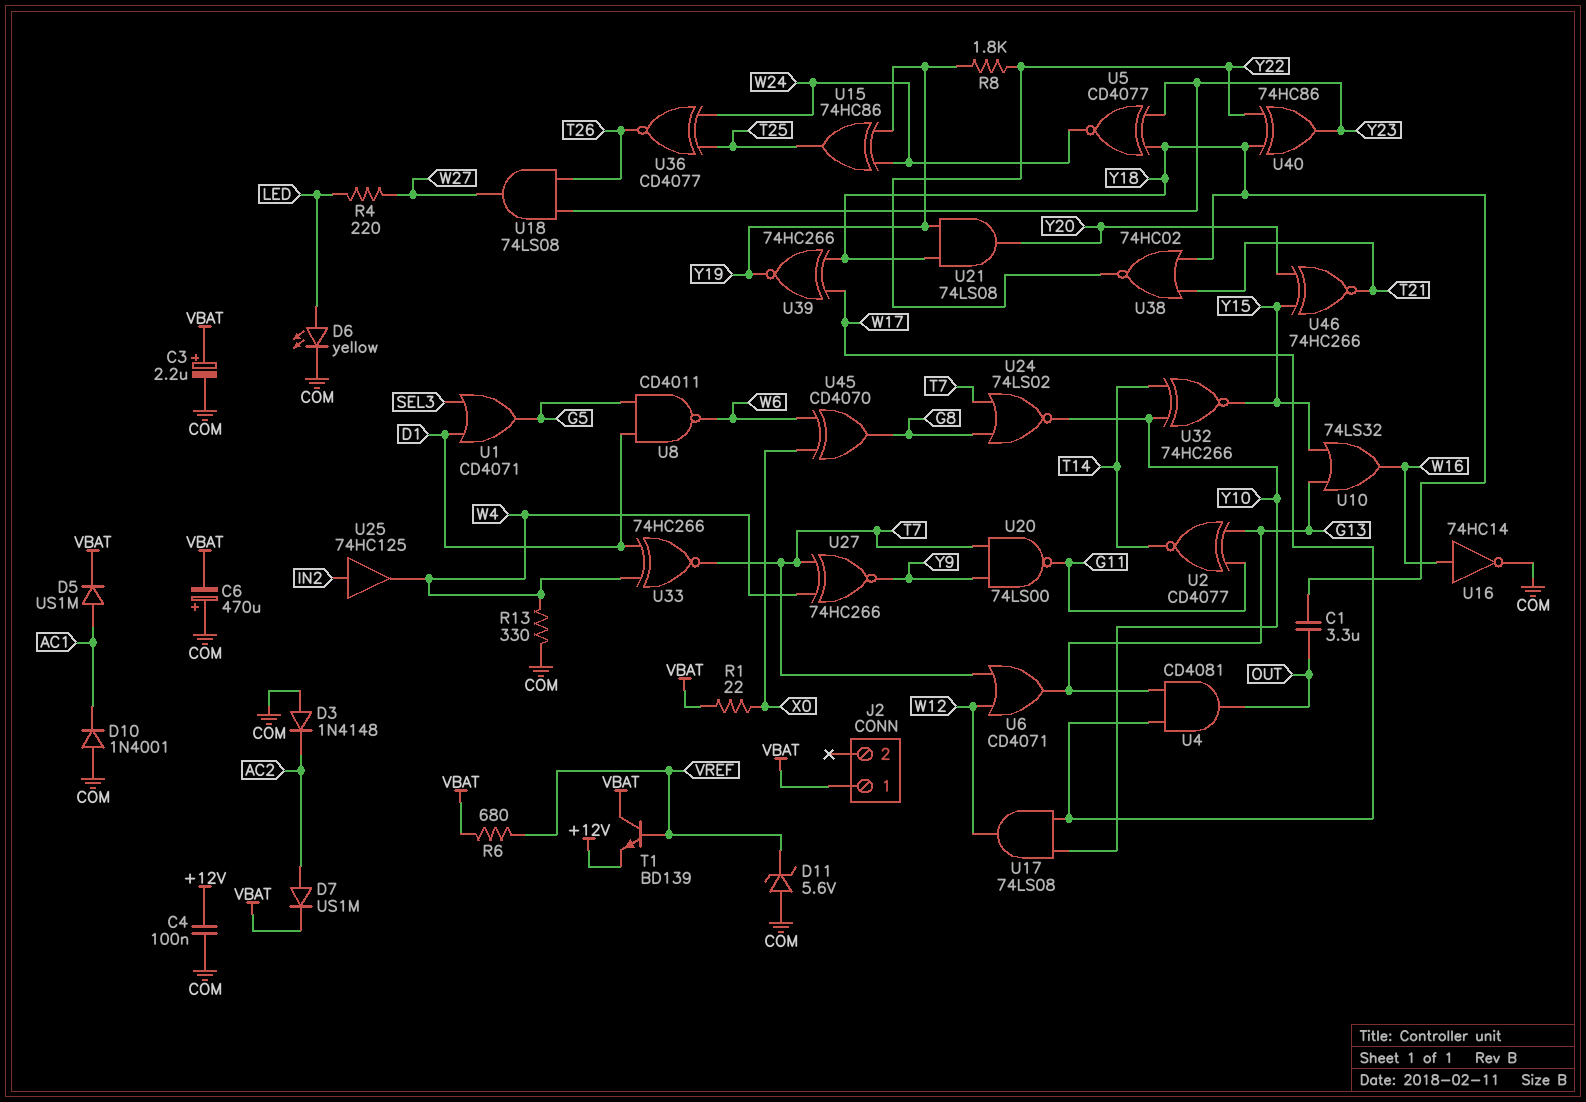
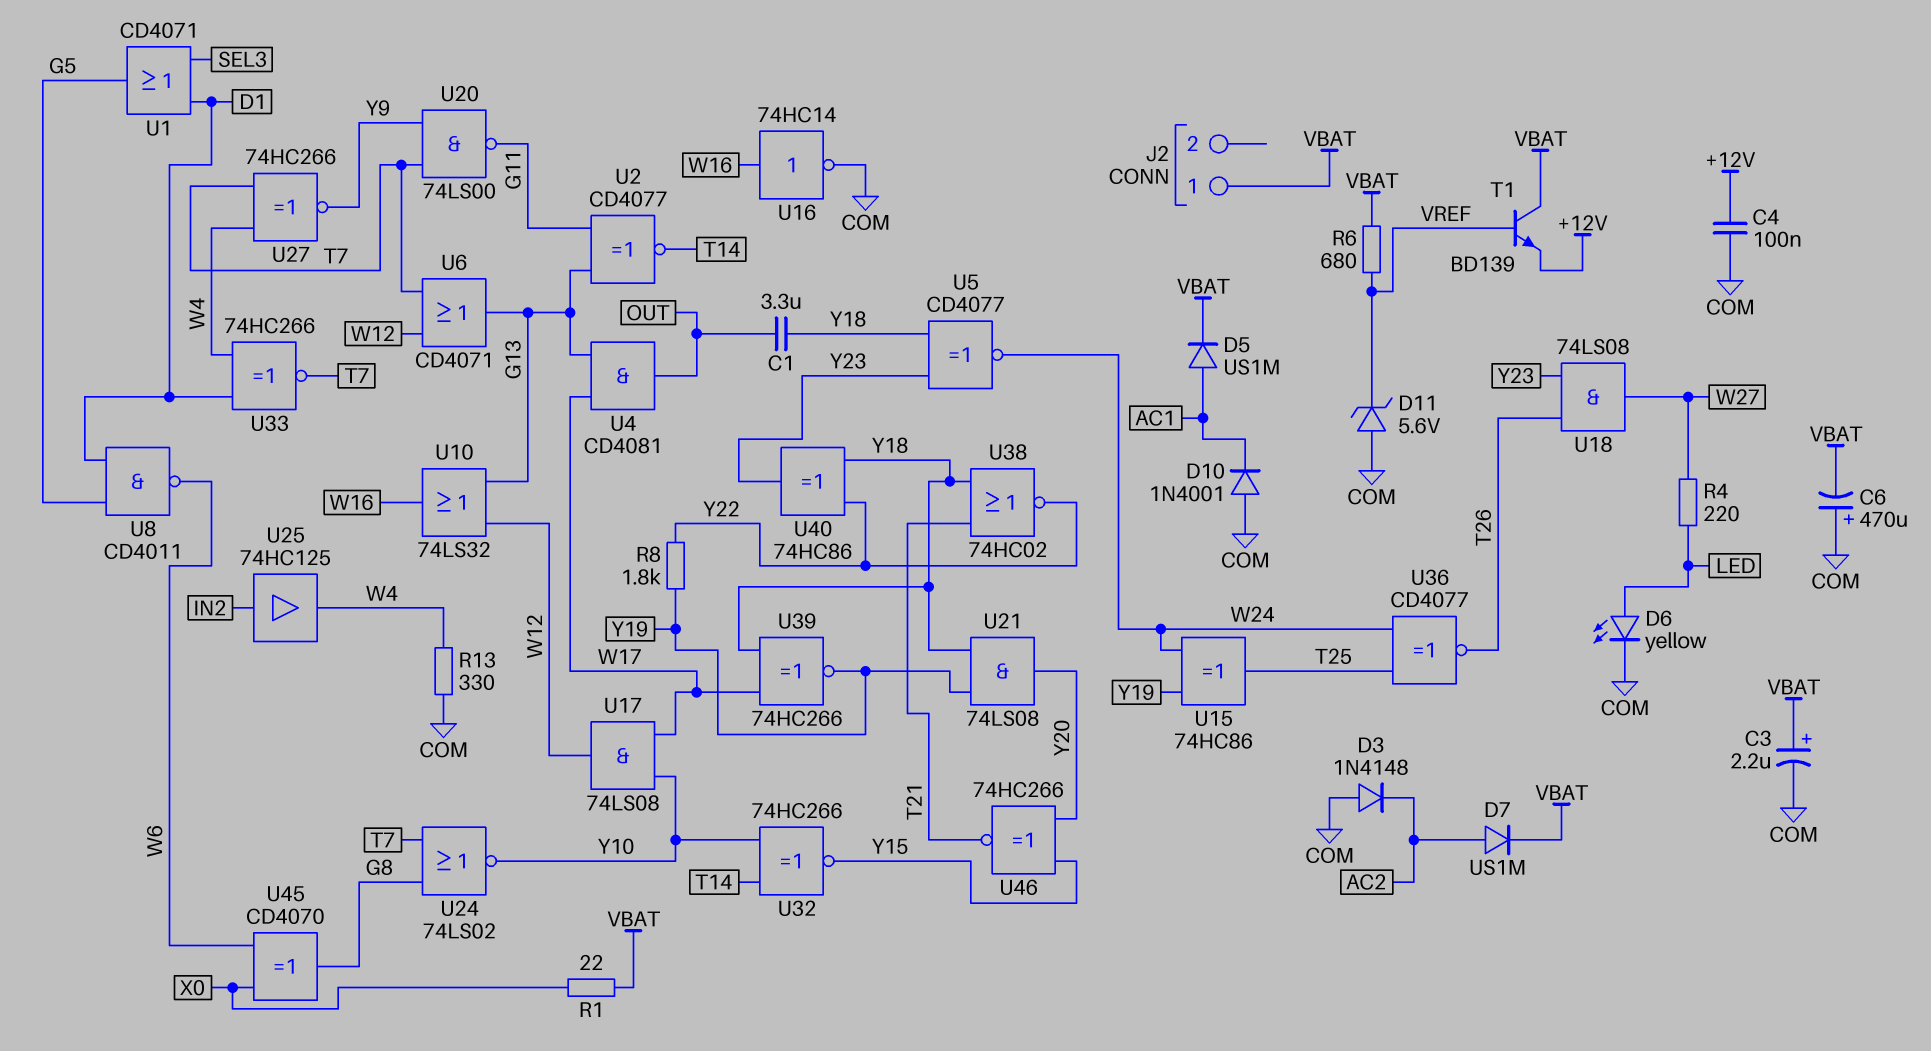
U10: OR 74LS32 (in G13, in Y15, out W16) -> OR 74LS32 (in G13, in W12, out W16)

